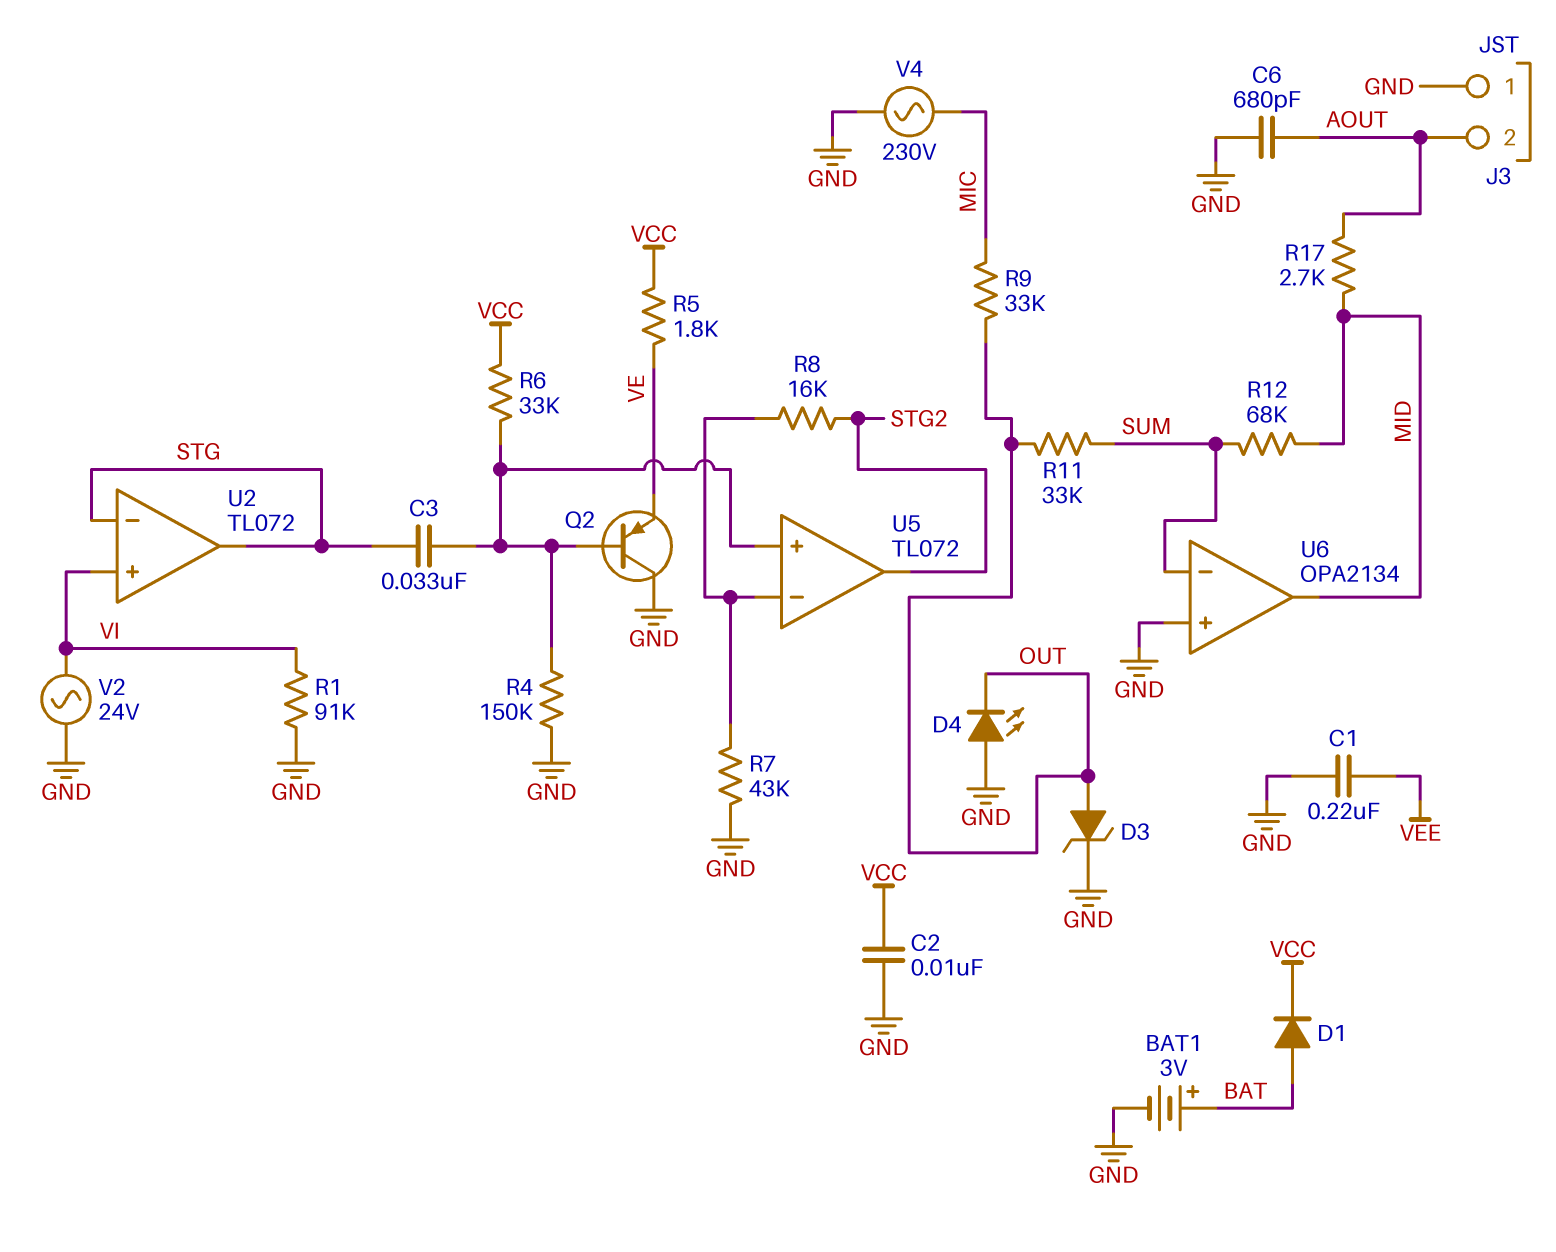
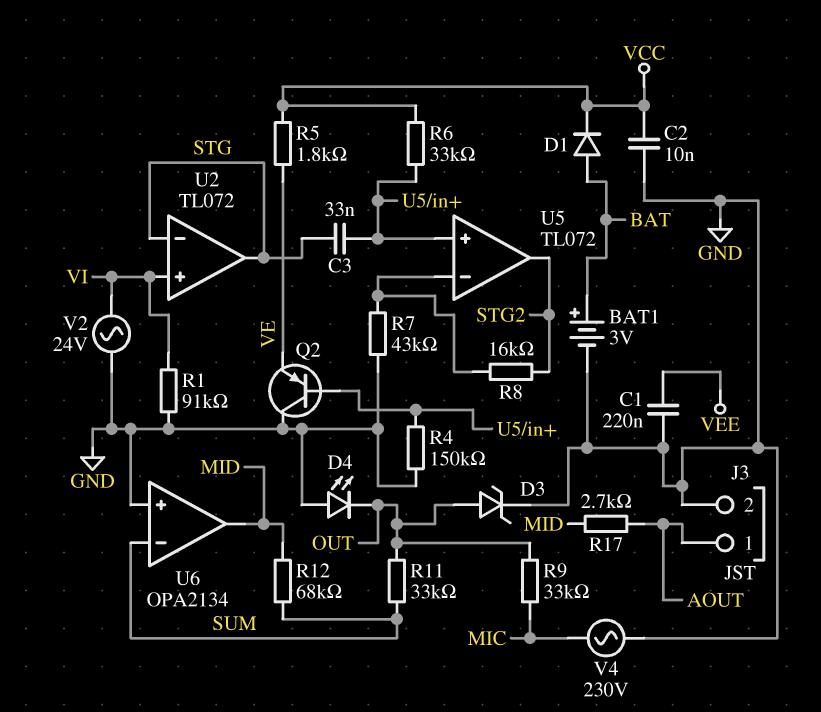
C6: 680pF (AOUT, GND) -> none
J3 pin 1: GND -> AOUT
J3 pin 2: AOUT -> GND

